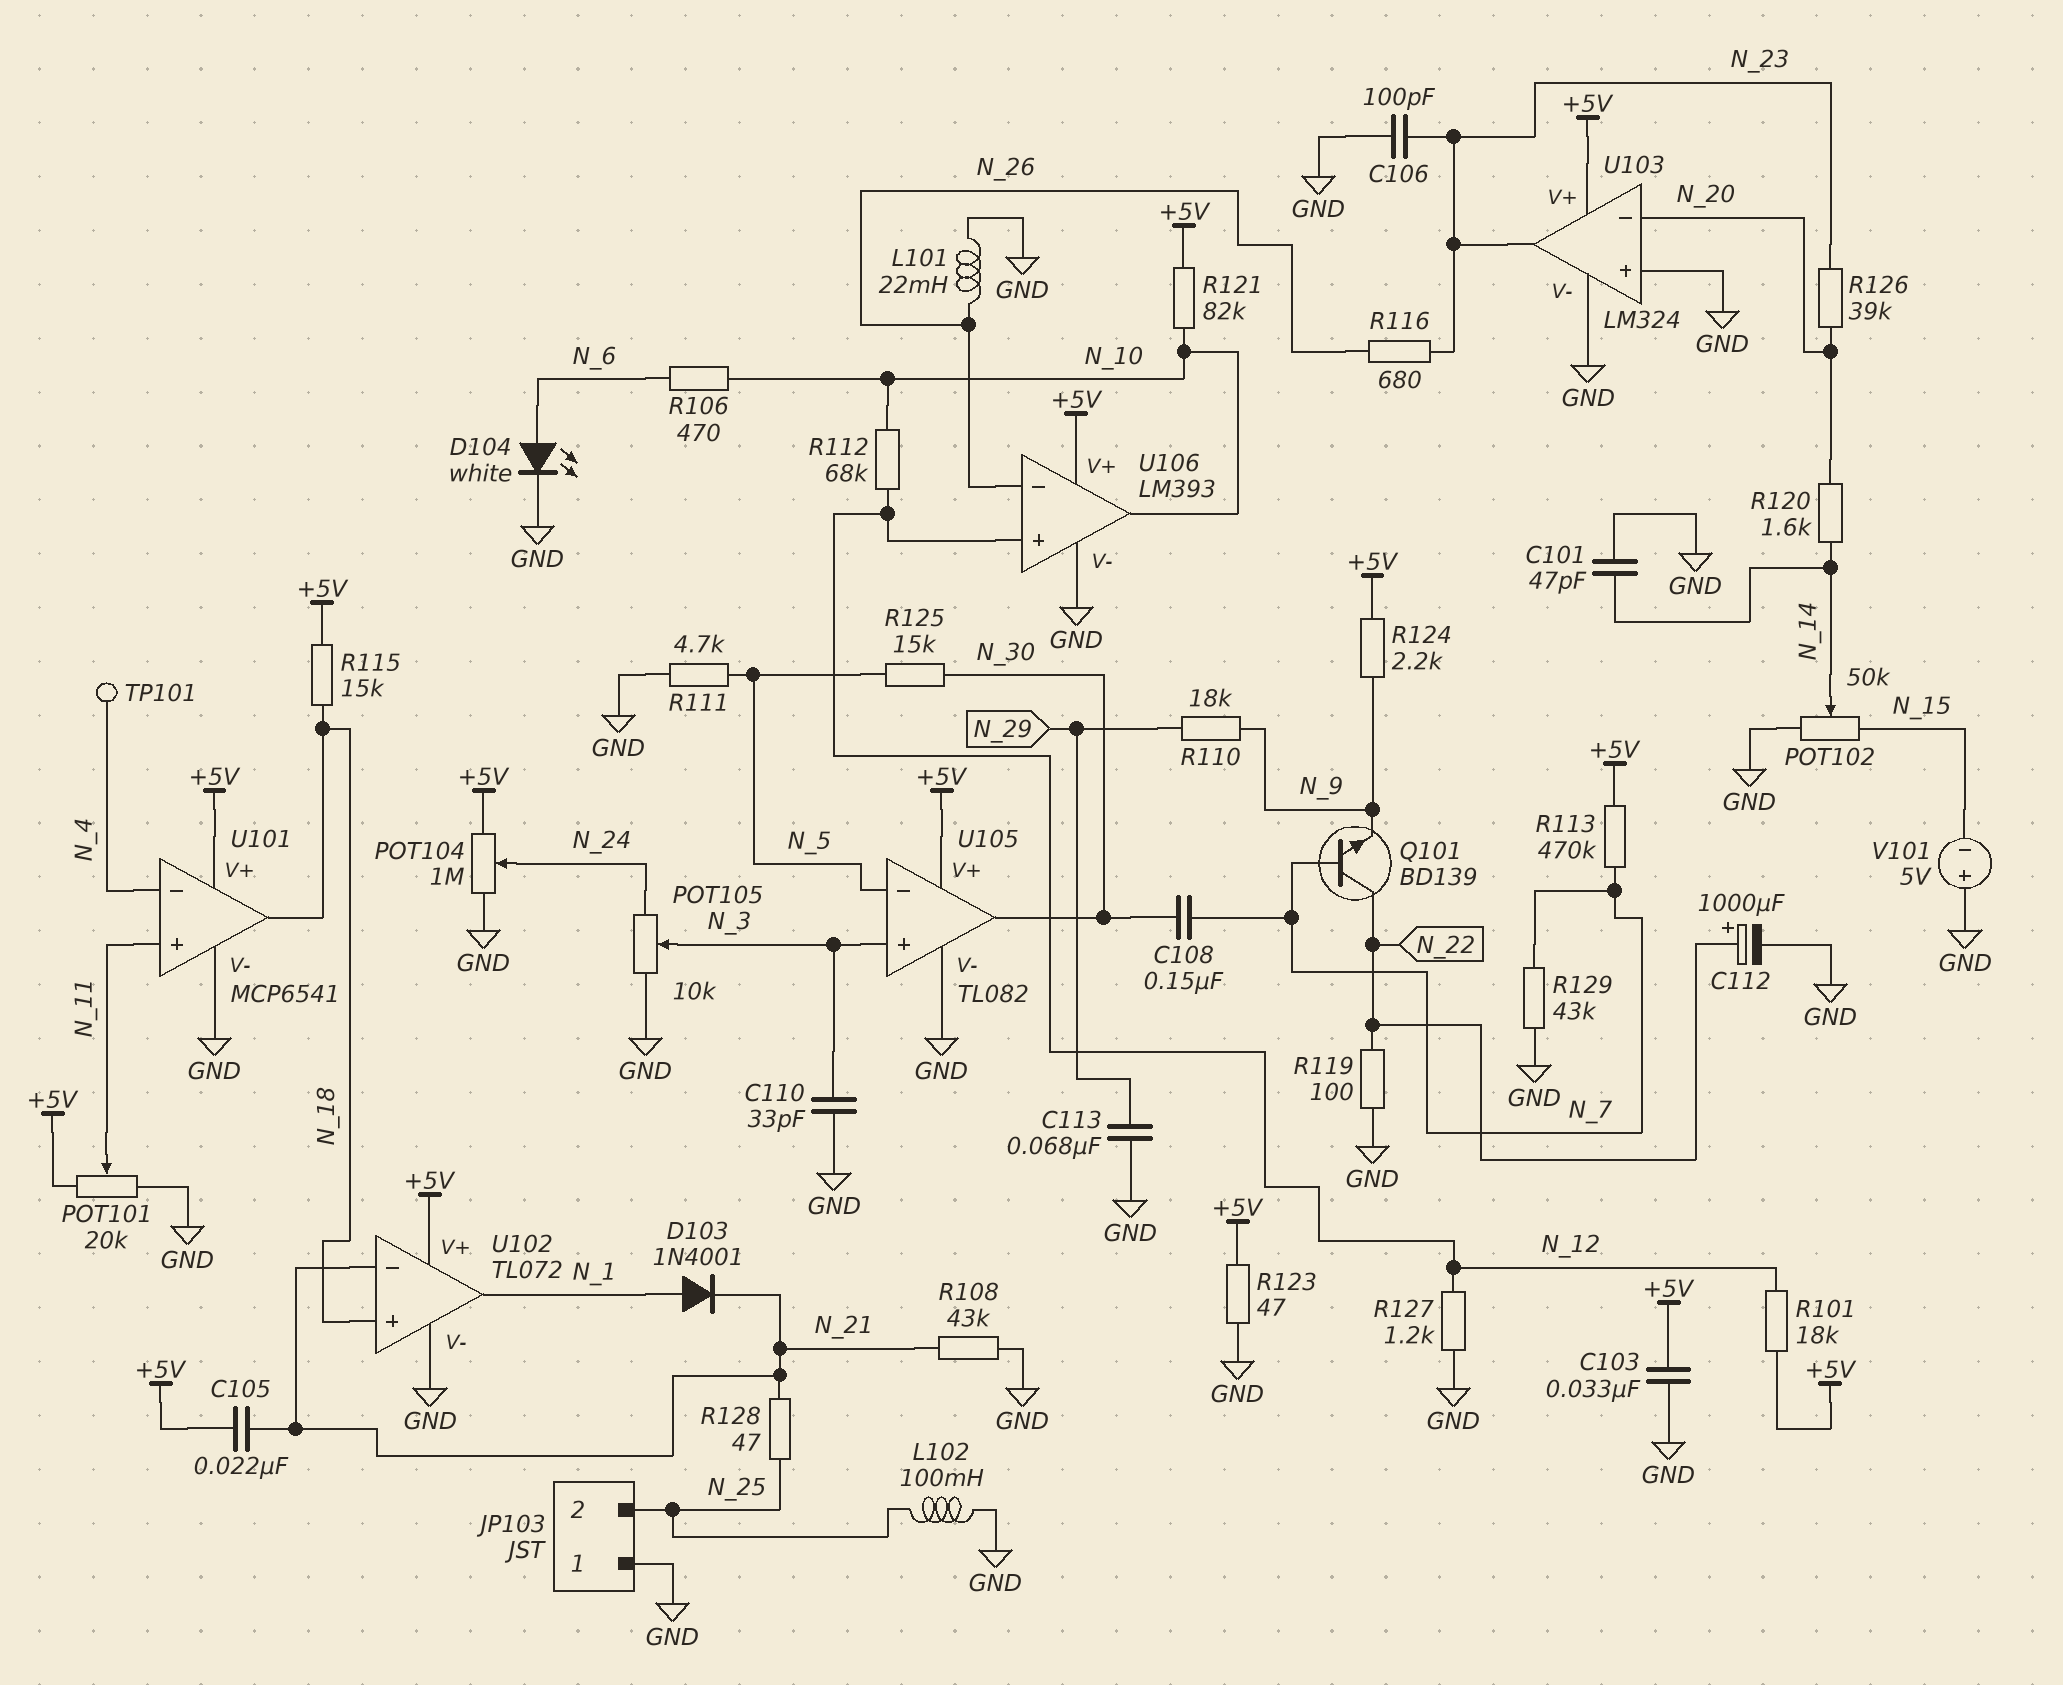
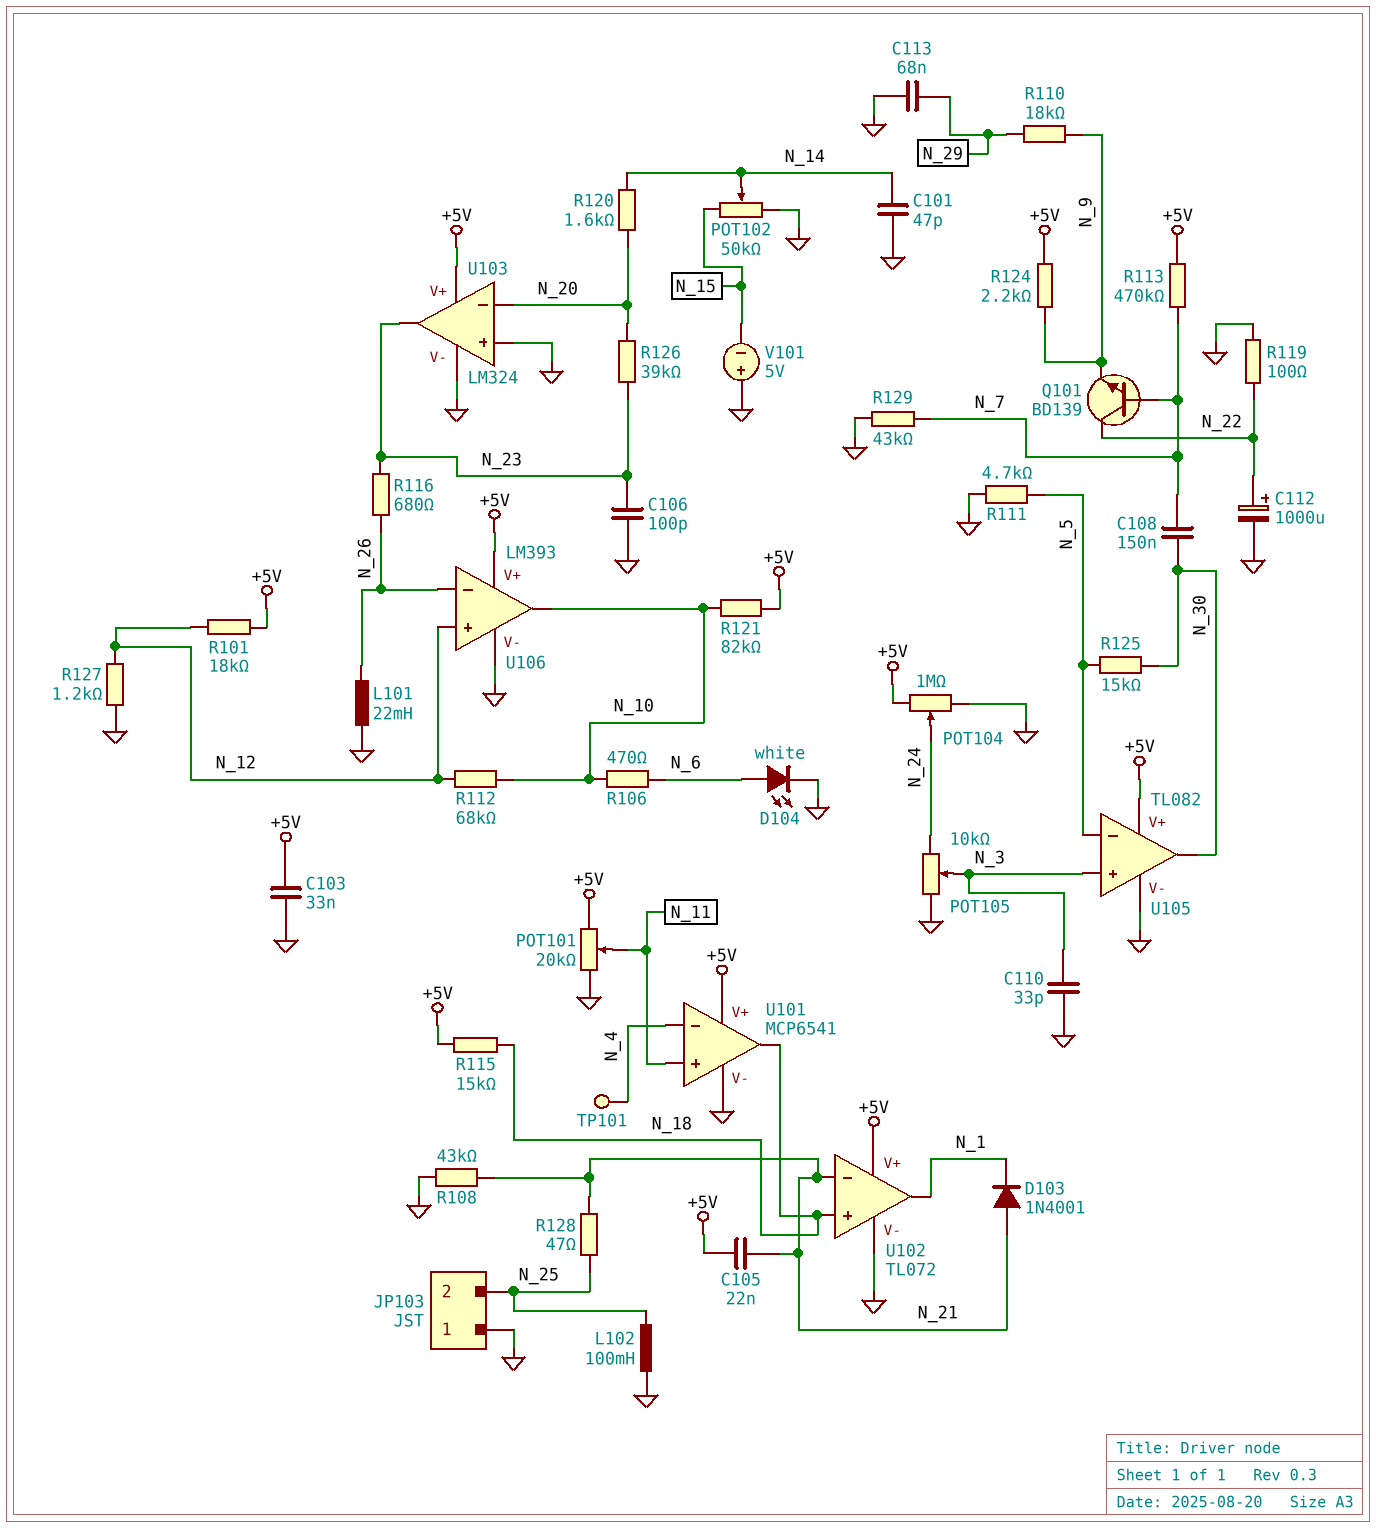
D103: diode 1N4001 (A N_1, K N_21) -> diode 1N4001 (A N_21, K N_1)
R123: 47 (+5V, GND) -> none

